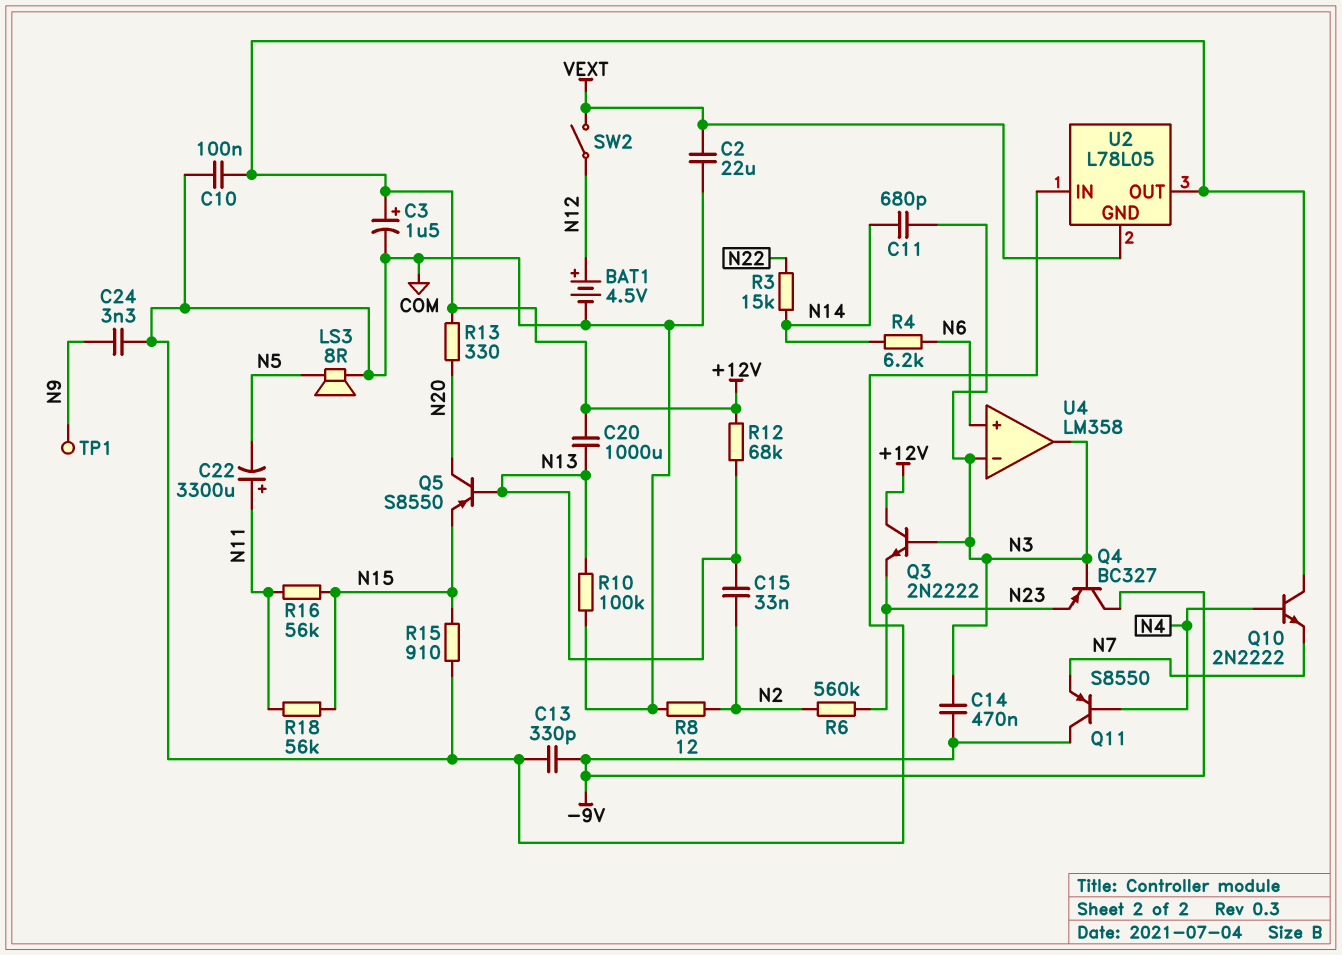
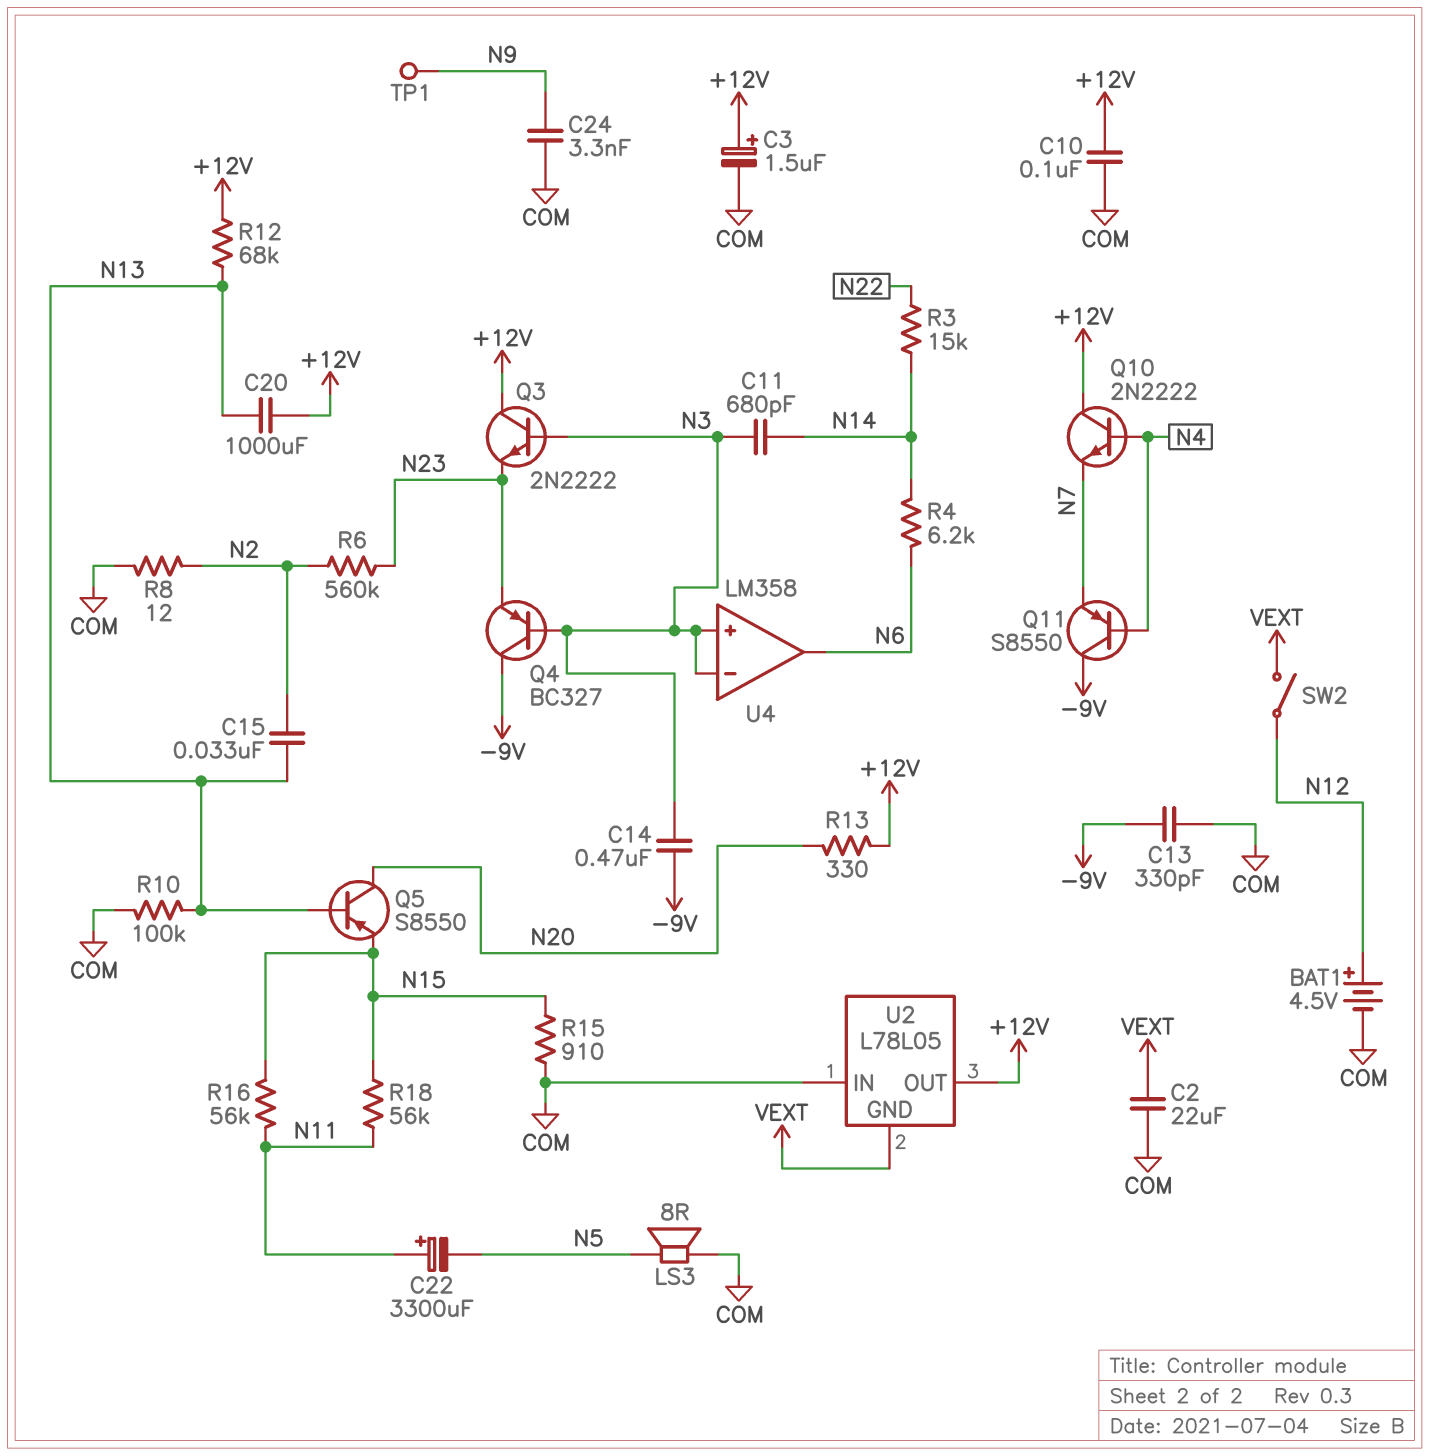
U4 pin in+: N6 -> N3
U4 pin out: N3 -> N6

